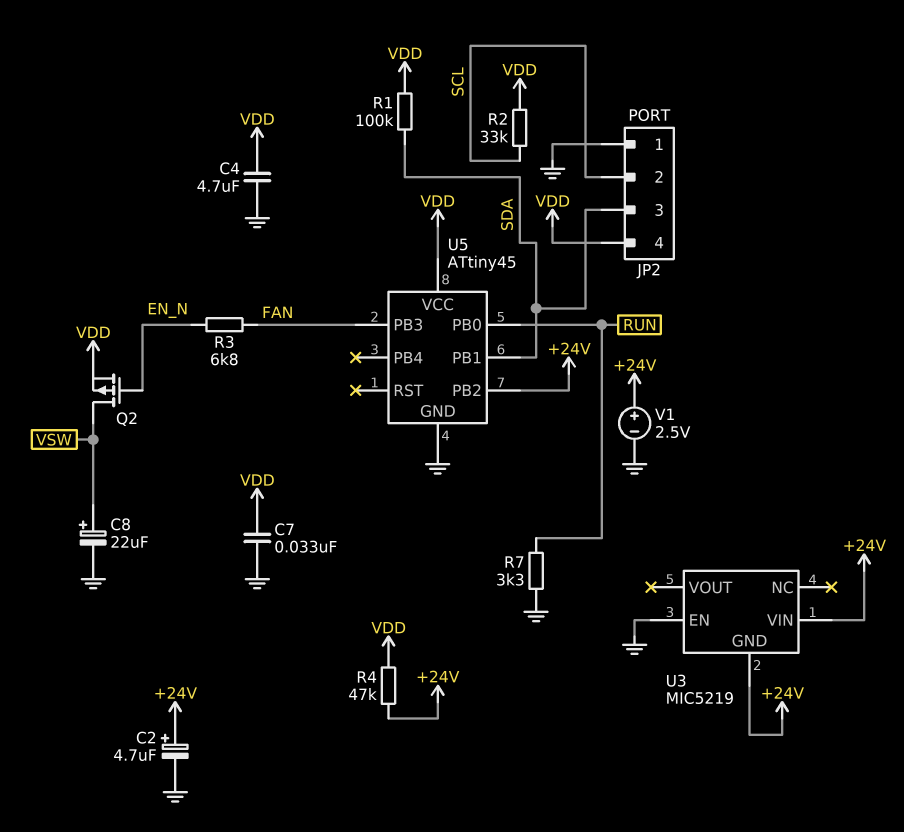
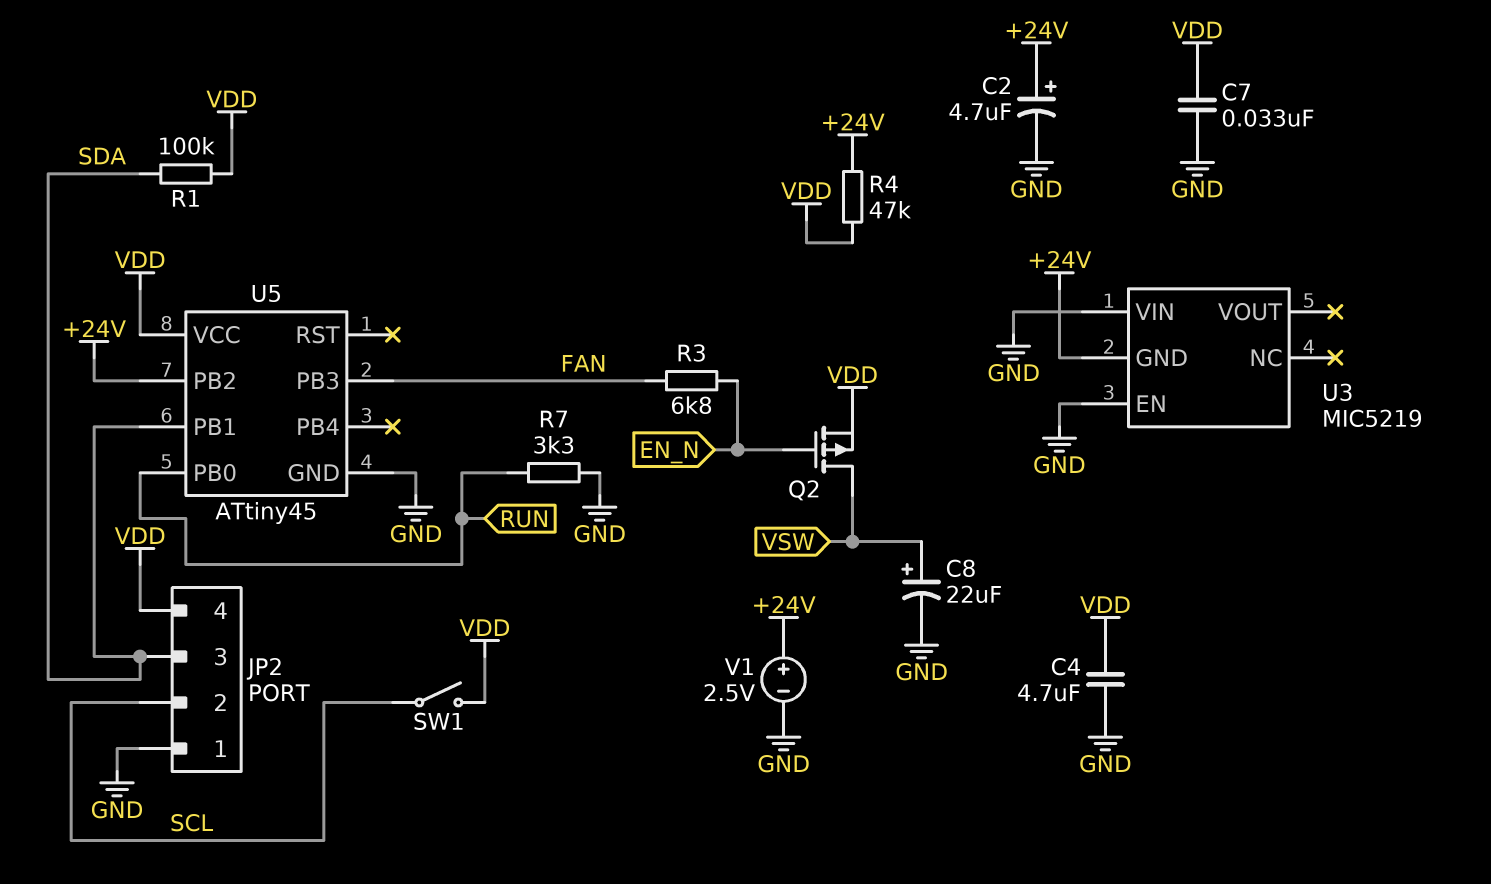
R2: 33k (SCL, VDD) -> none
SW1: none -> switch (SCL, VDD)
U3 pin VIN: +24V -> GND

